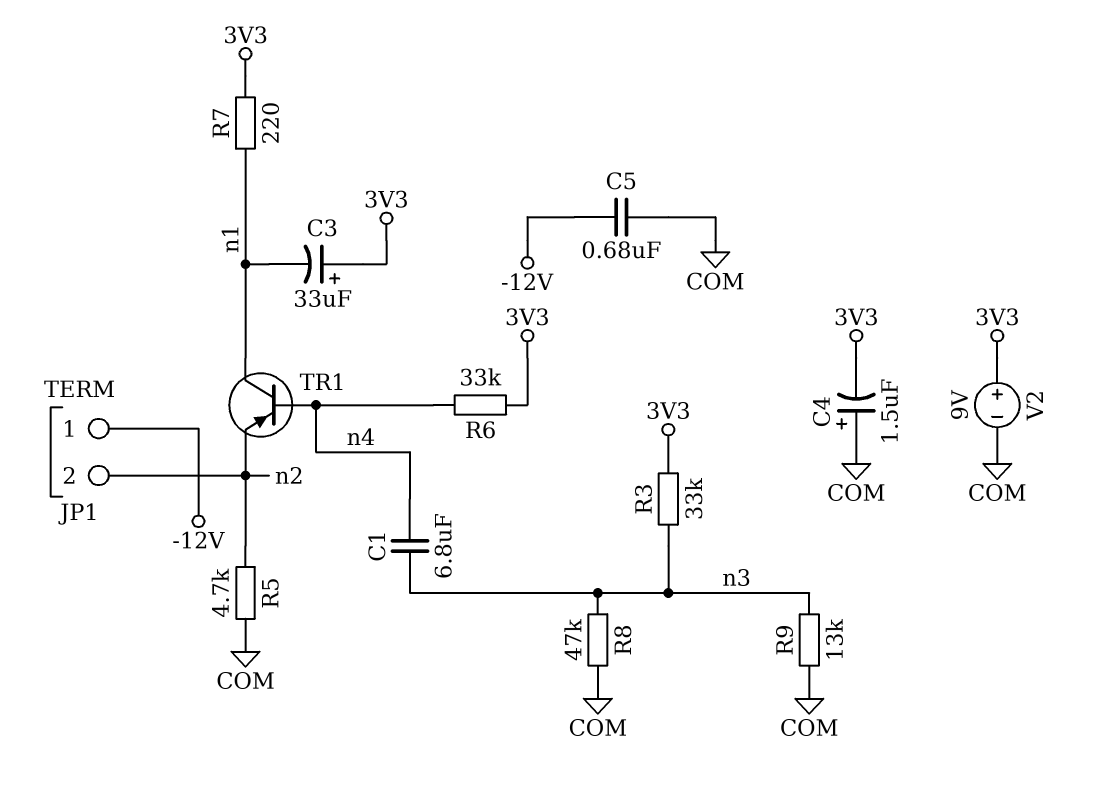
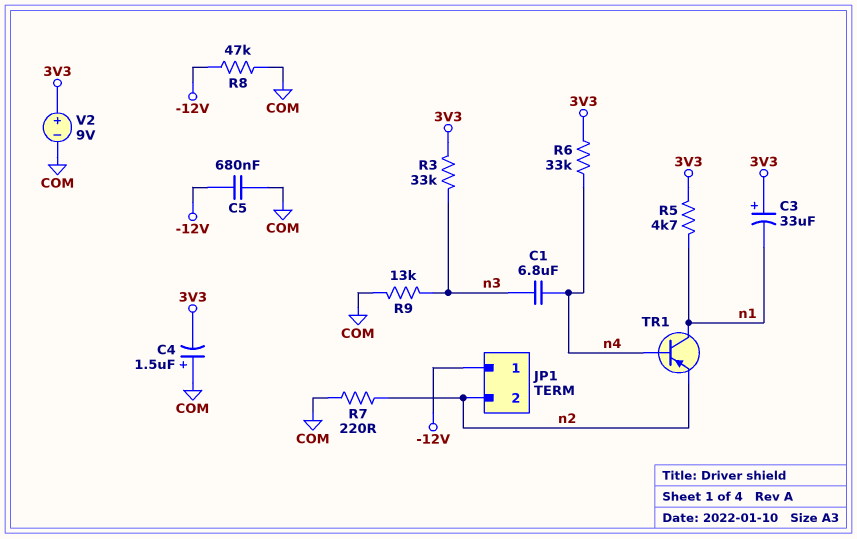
R5: 4.7k (COM, n2) -> 4.7k (3V3, n1)
R7: 220 (3V3, n1) -> 220 (COM, n2)
R8: 47k (COM, n3) -> 47k (-12V, COM)

